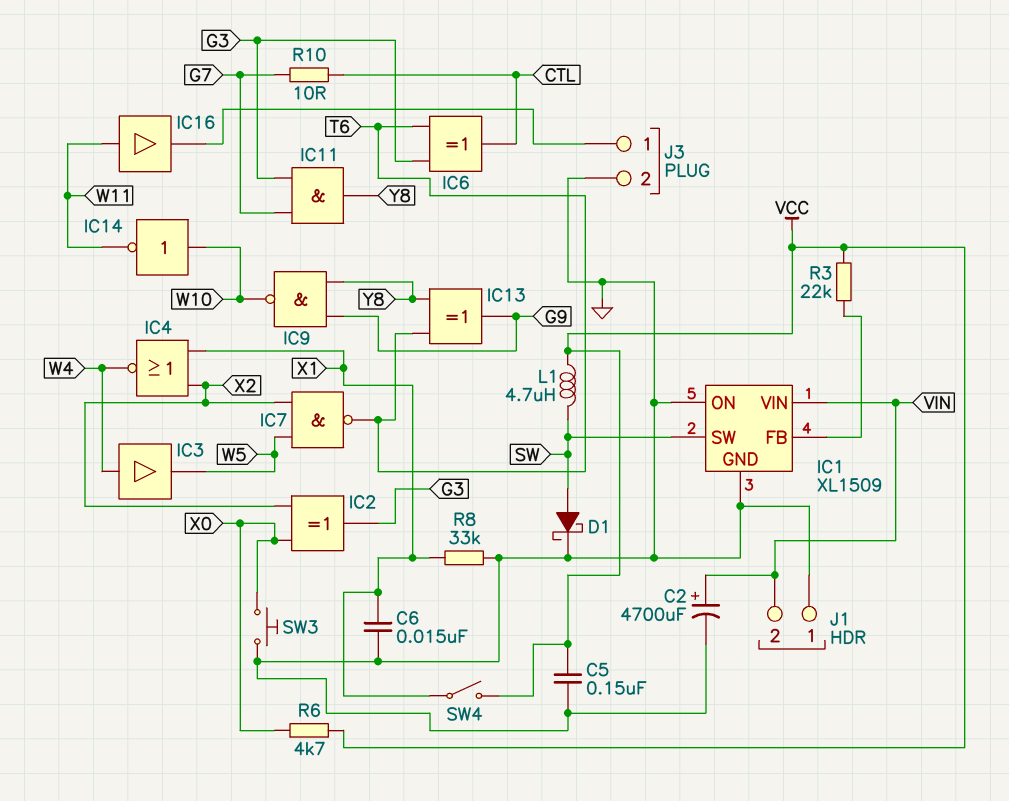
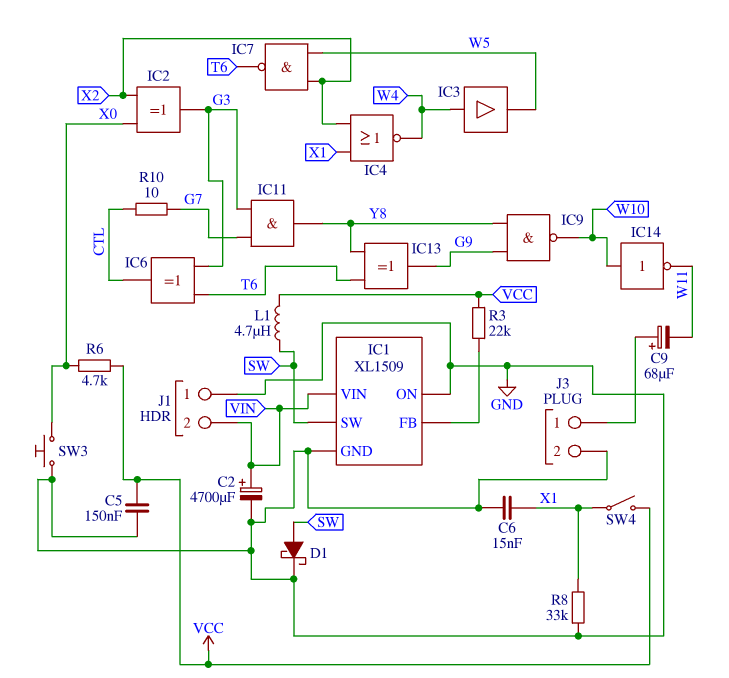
C9: none -> 68uF (plus J3/1, minus W11)
IC16: buffer (in W11, out J3/1) -> none

